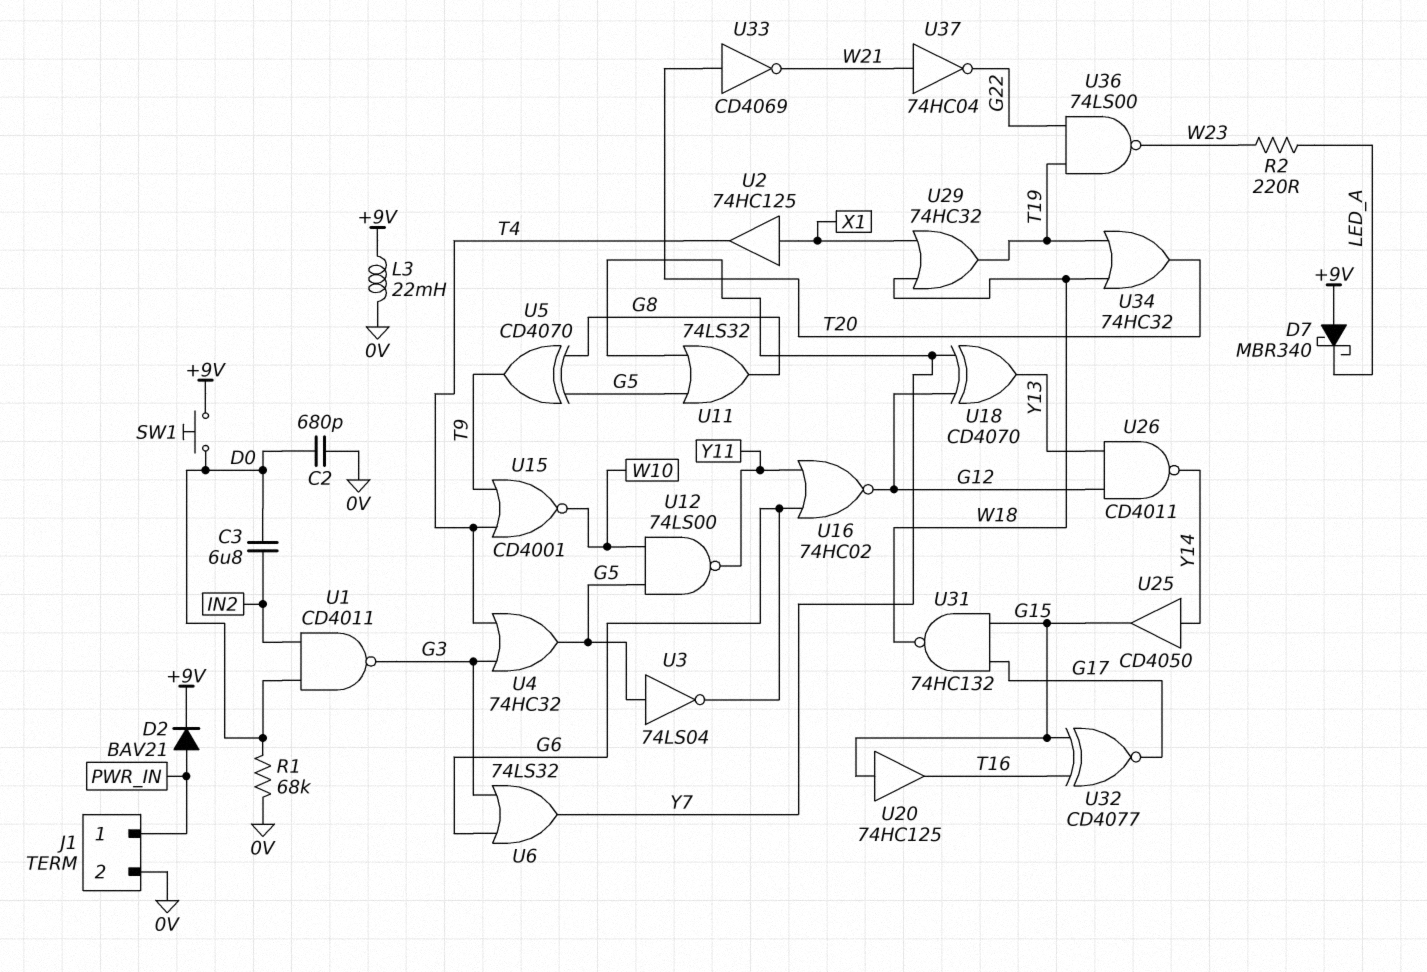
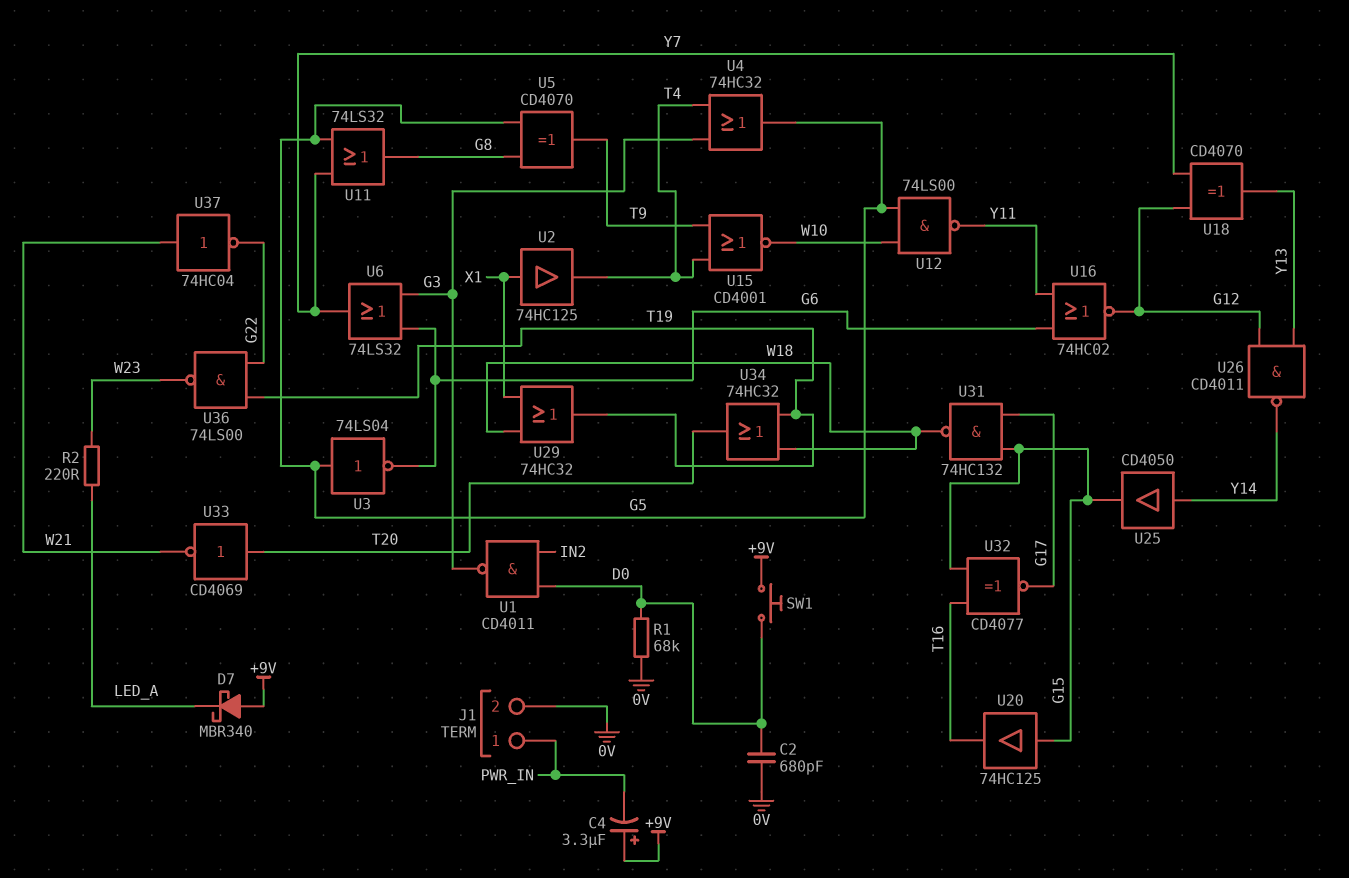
C3: 6.8uF (D0, IN2) -> none
C4: none -> 3.3uF (plus +9V, minus PWR_IN)
D2: diode BAV21 (A PWR_IN, K +9V) -> none
L3: 22mH (+9V, 0V) -> none

